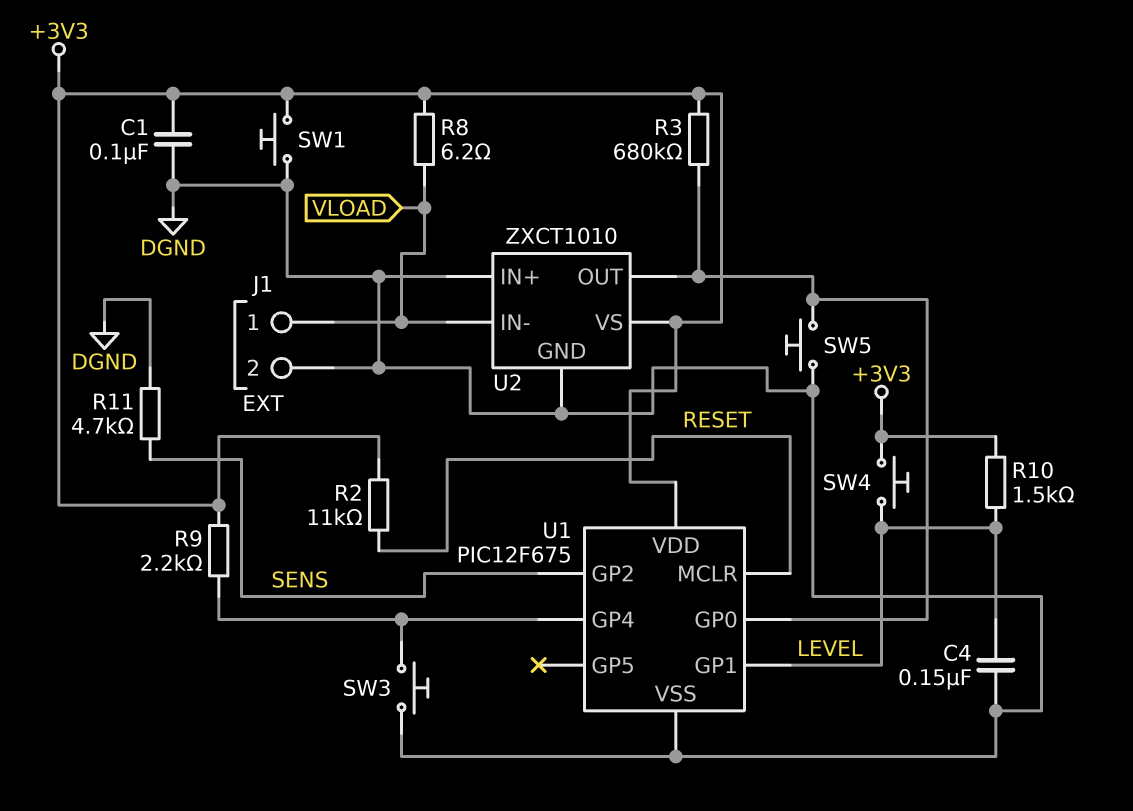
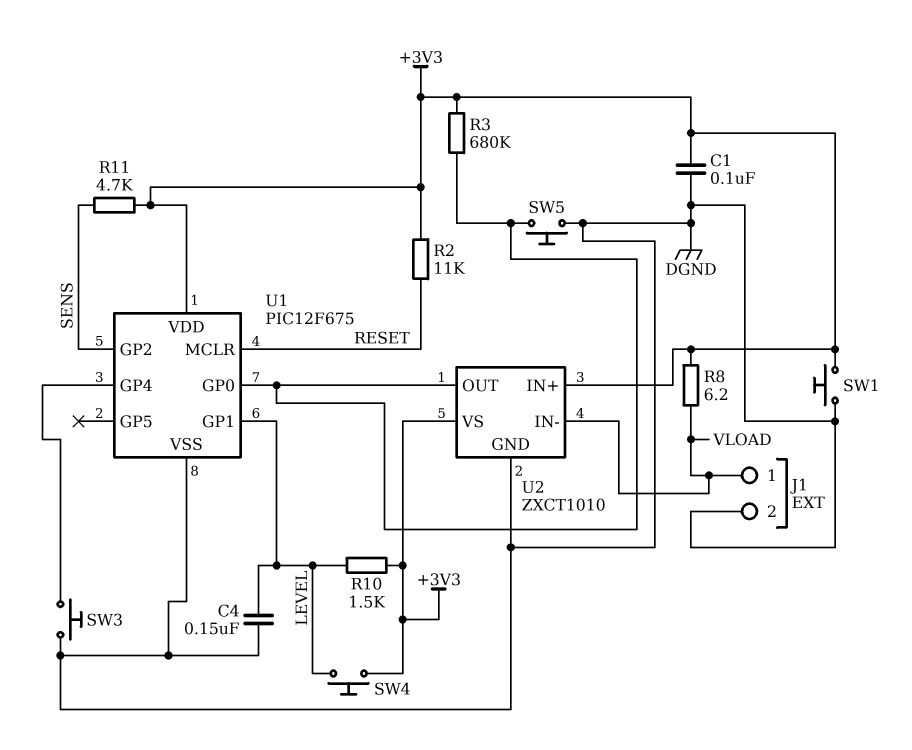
R9: 2.2k (+3V3, U1/GP4) -> none
R11: 4.7k (DGND, SENS) -> 4.7k (+3V3, SENS)
U2 pin IN+: DGND -> +3V3

